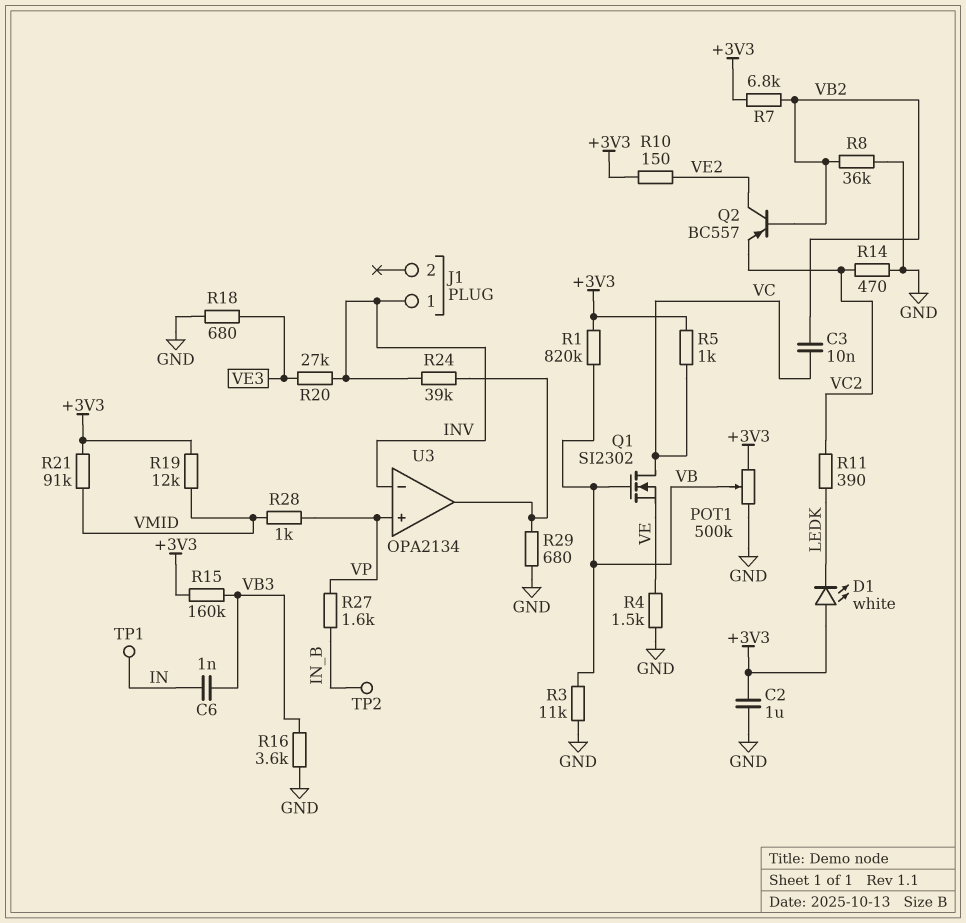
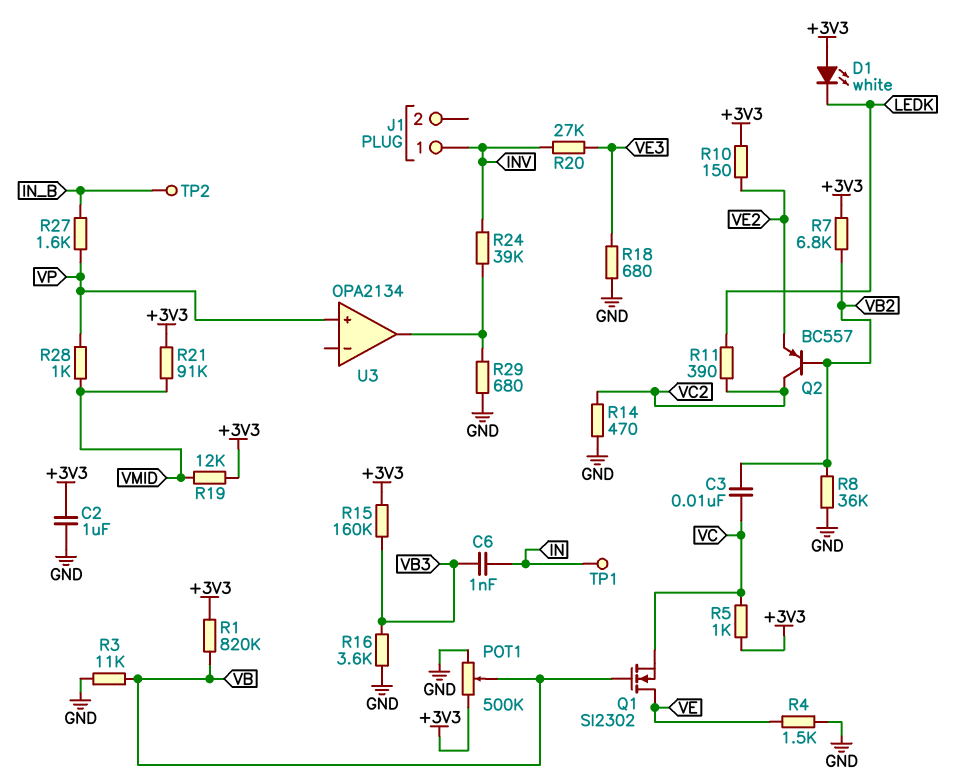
Q1: NMOS SI2302 (G VB, D VC, S VE) -> NMOS SI2302 (G VB, D VE, S VC)
Q2: PNP BC557 (B VB2, C VE2, E VC2) -> PNP BC557 (B VB2, C VC2, E VE2)
U3 pin in-: INV -> none

